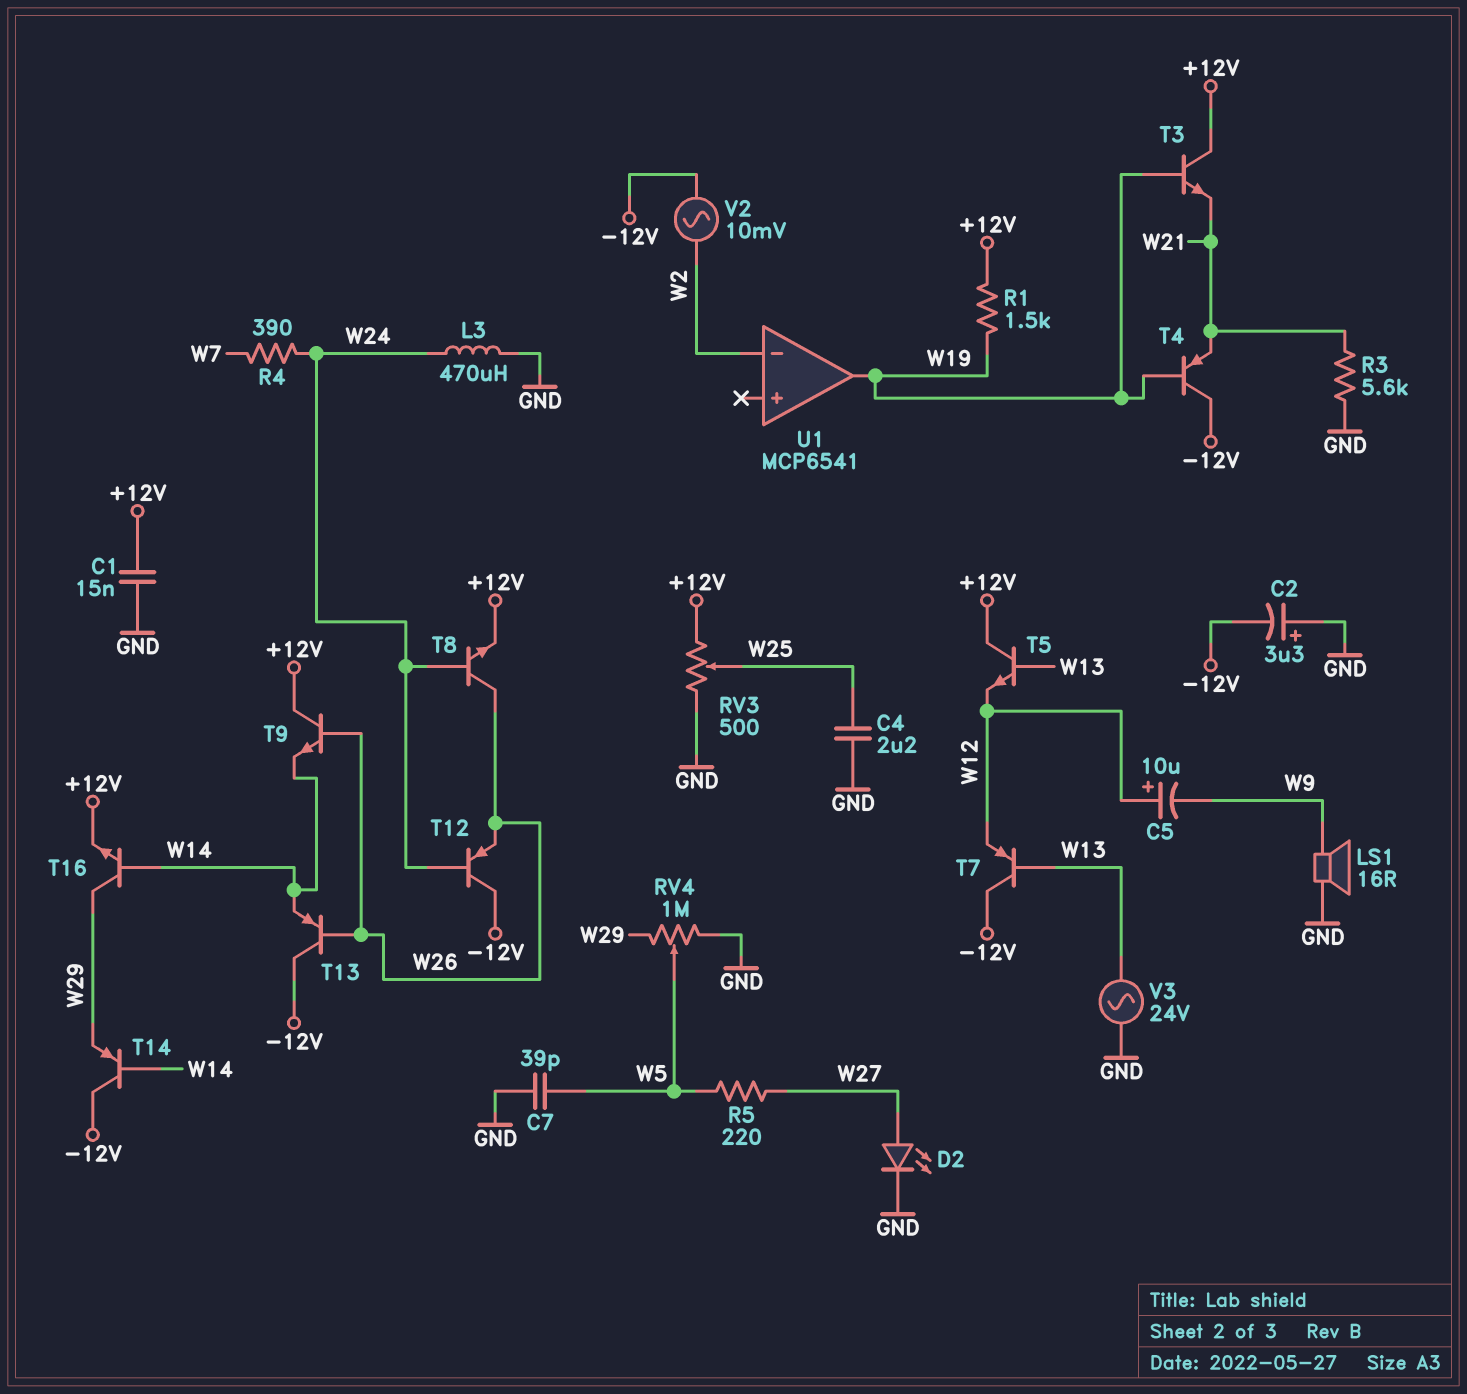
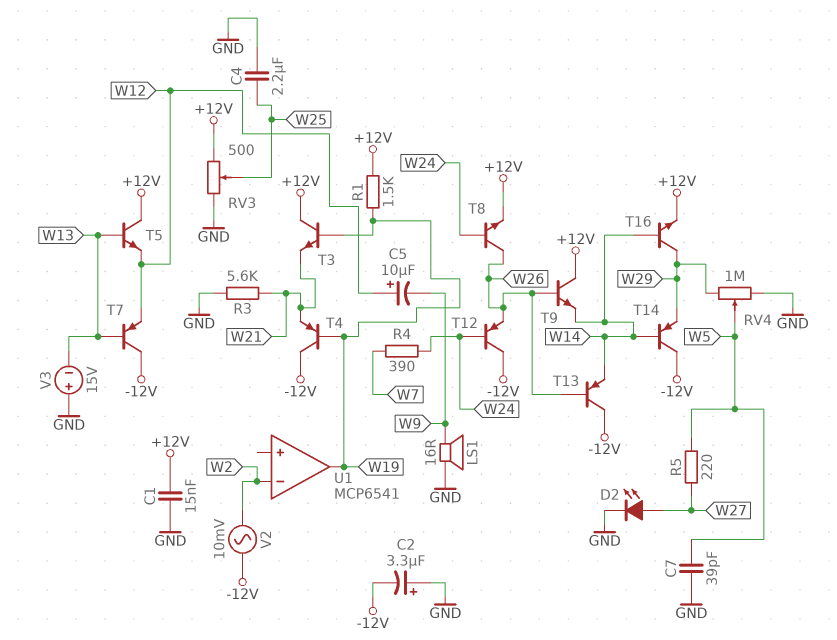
L3: 470uH (GND, W24) -> none
V3: AC 24V (GND, W13) -> 15V (plus GND, minus W13)

